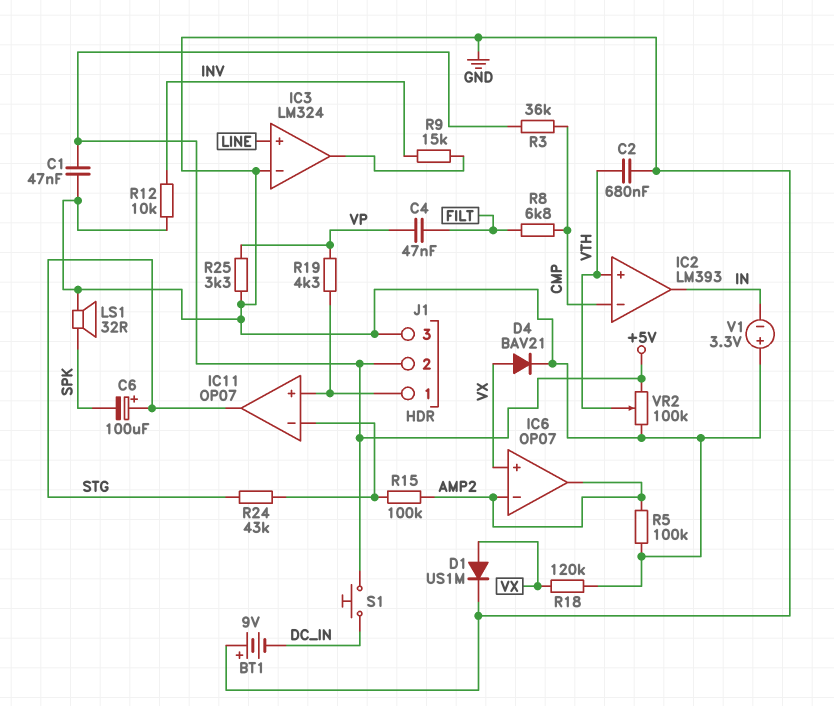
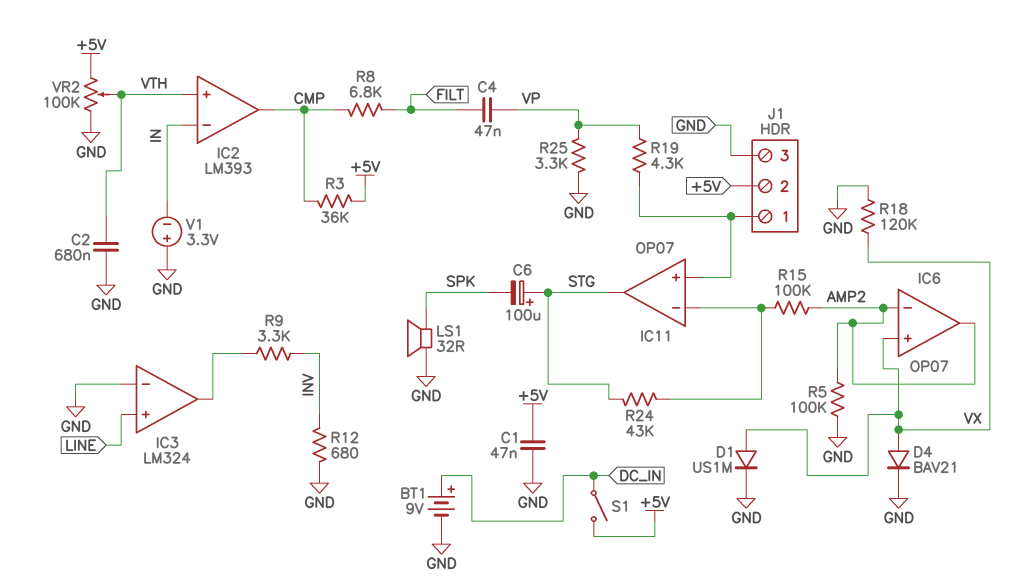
BT1: 9V (plus GND, minus DC_IN) -> 9V (plus DC_IN, minus GND)
IC2 pin in-: CMP -> IN
IC2 pin out: IN -> CMP
R9: 15k (IC3/out, INV) -> 3.3k (IC3/out, INV)
R12: 10k (GND, INV) -> 680 (GND, INV)
S1: button (+5V, DC_IN) -> switch (+5V, DC_IN)

